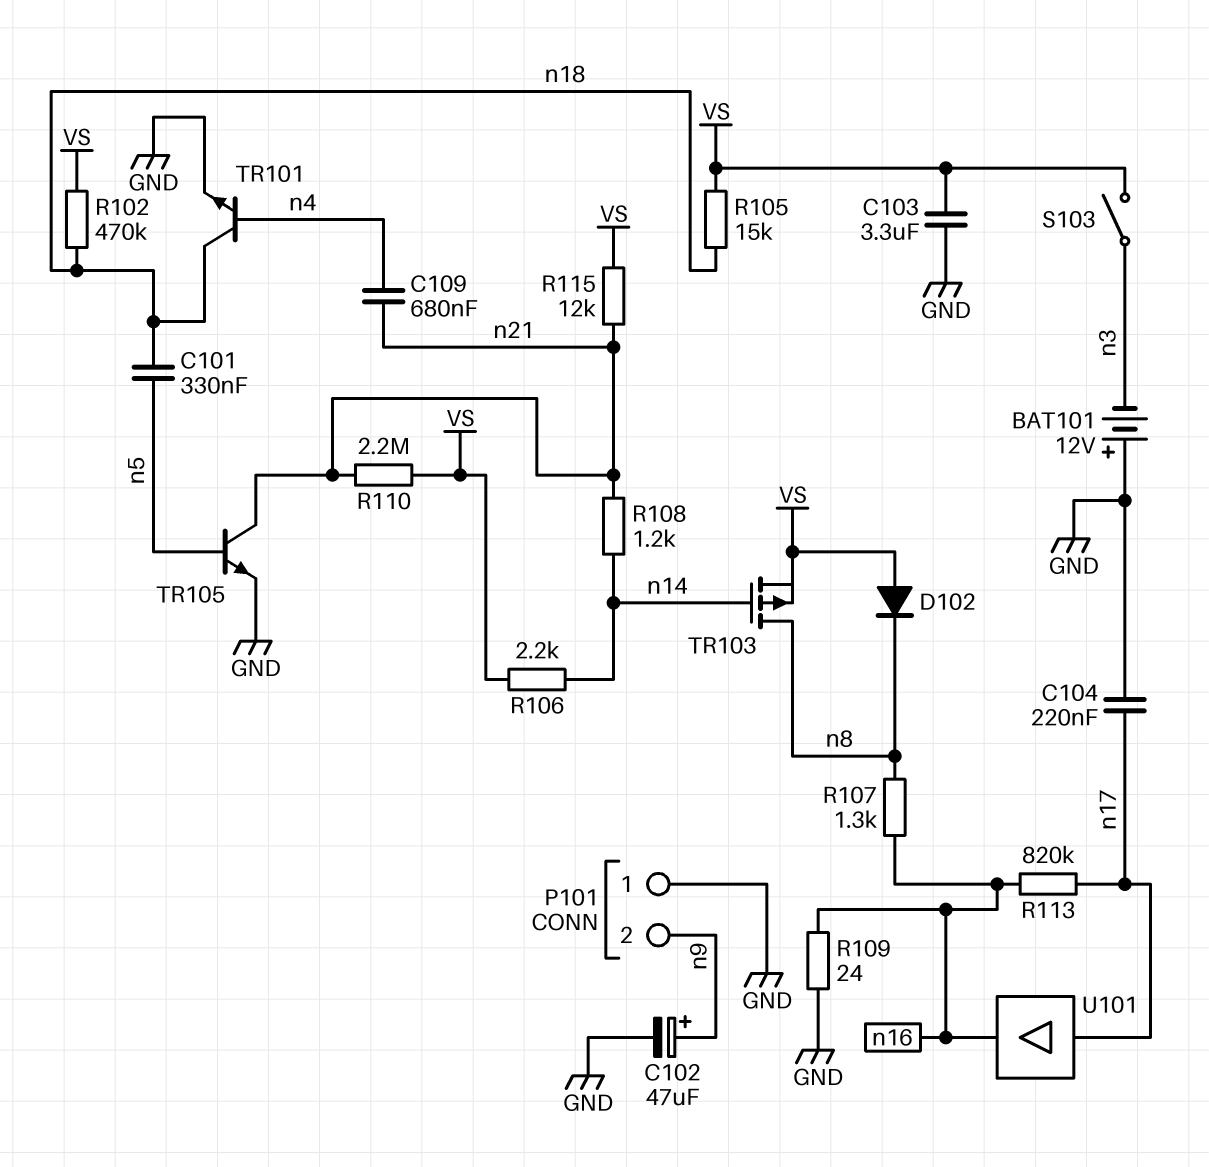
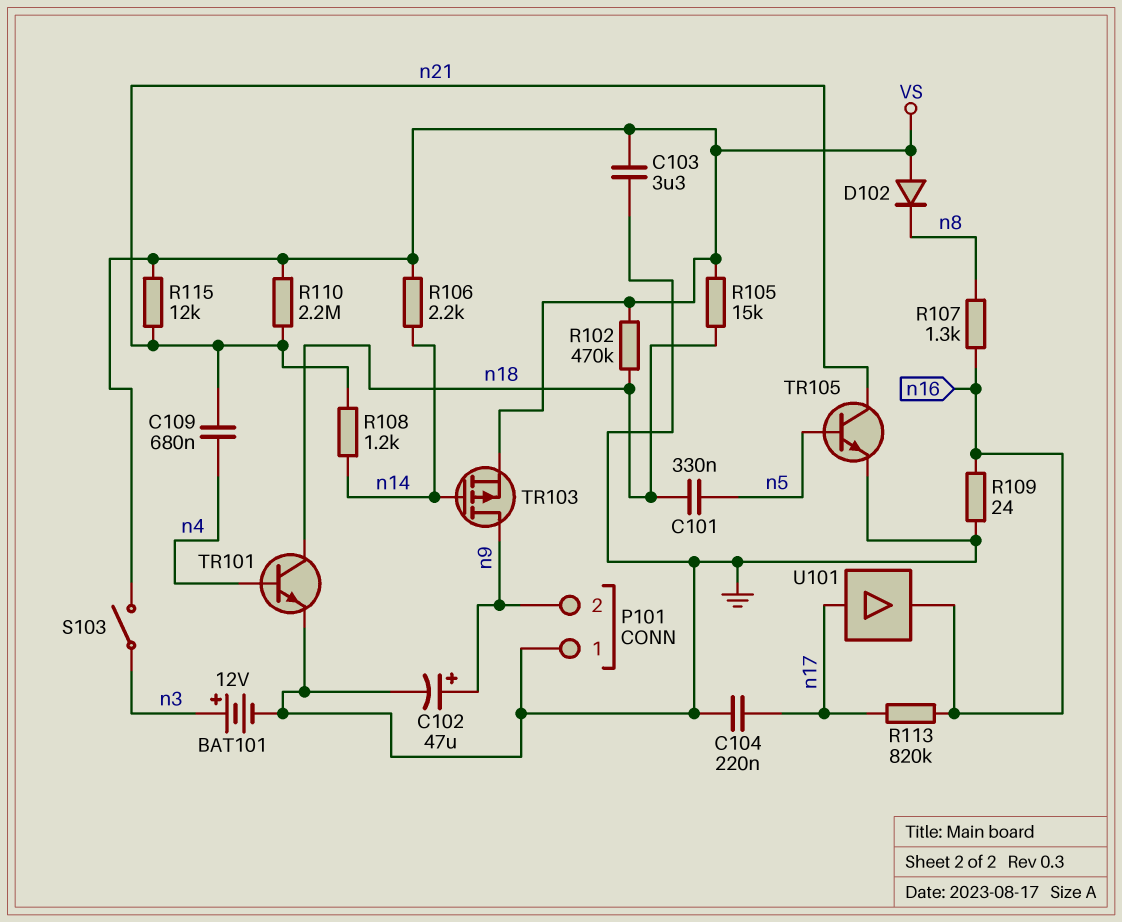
BAT101: 12V (plus GND, minus n3) -> 12V (plus n3, minus GND)
TR103: PMOS (G n14, D n8, S VS) -> PMOS (G n14, D n9, S VS)

